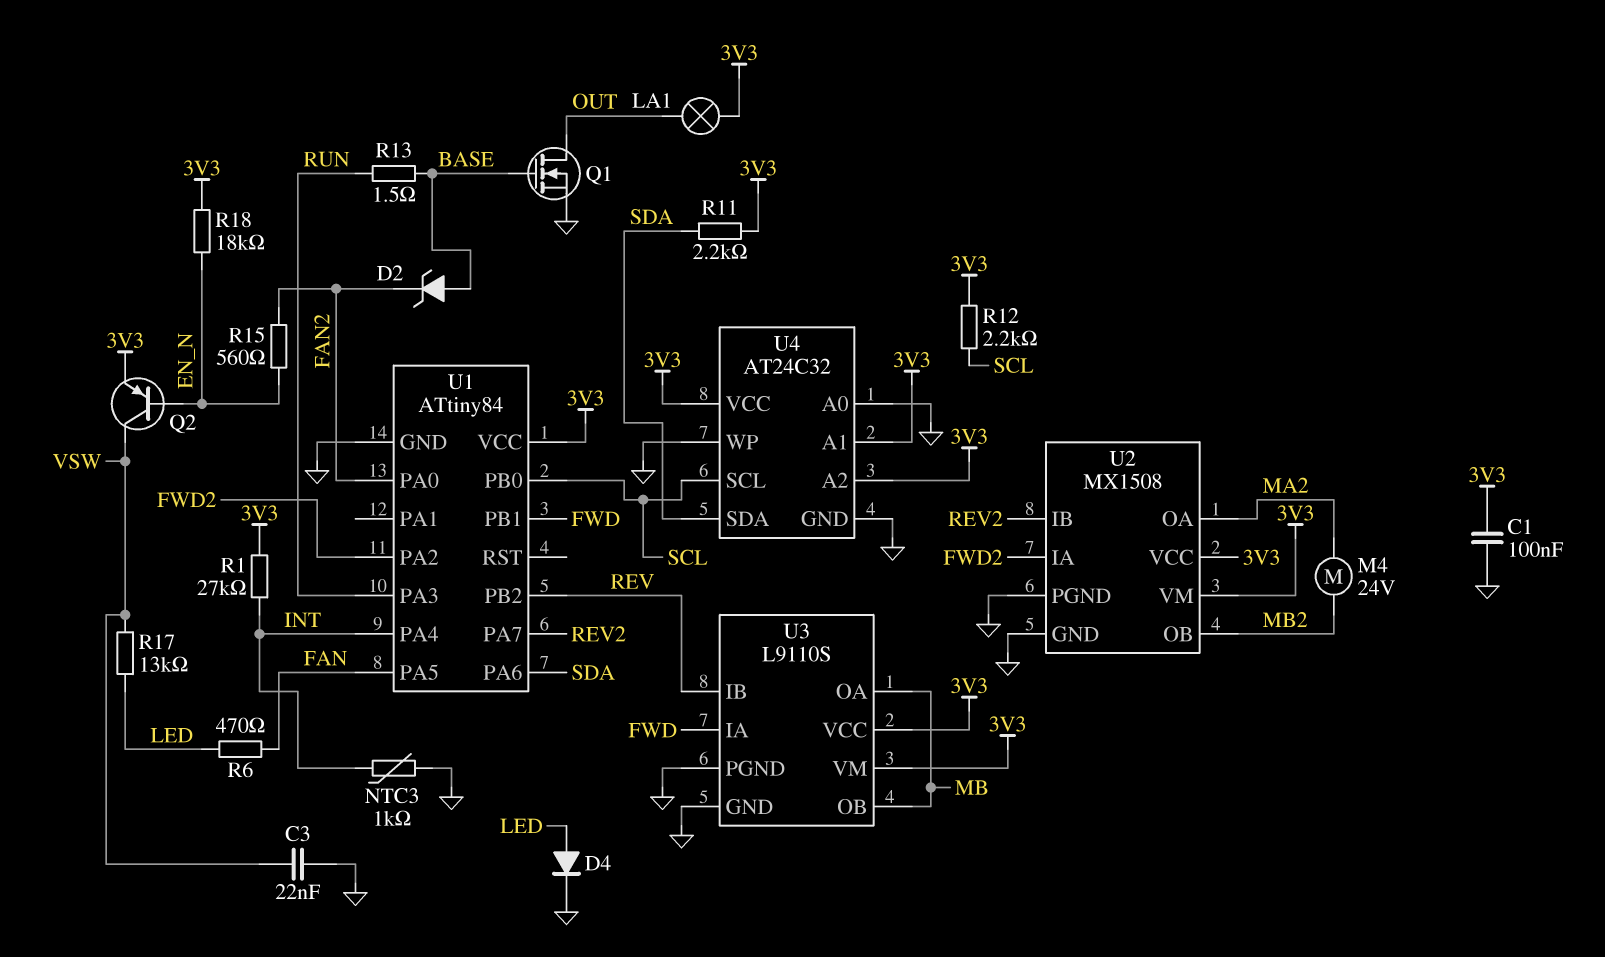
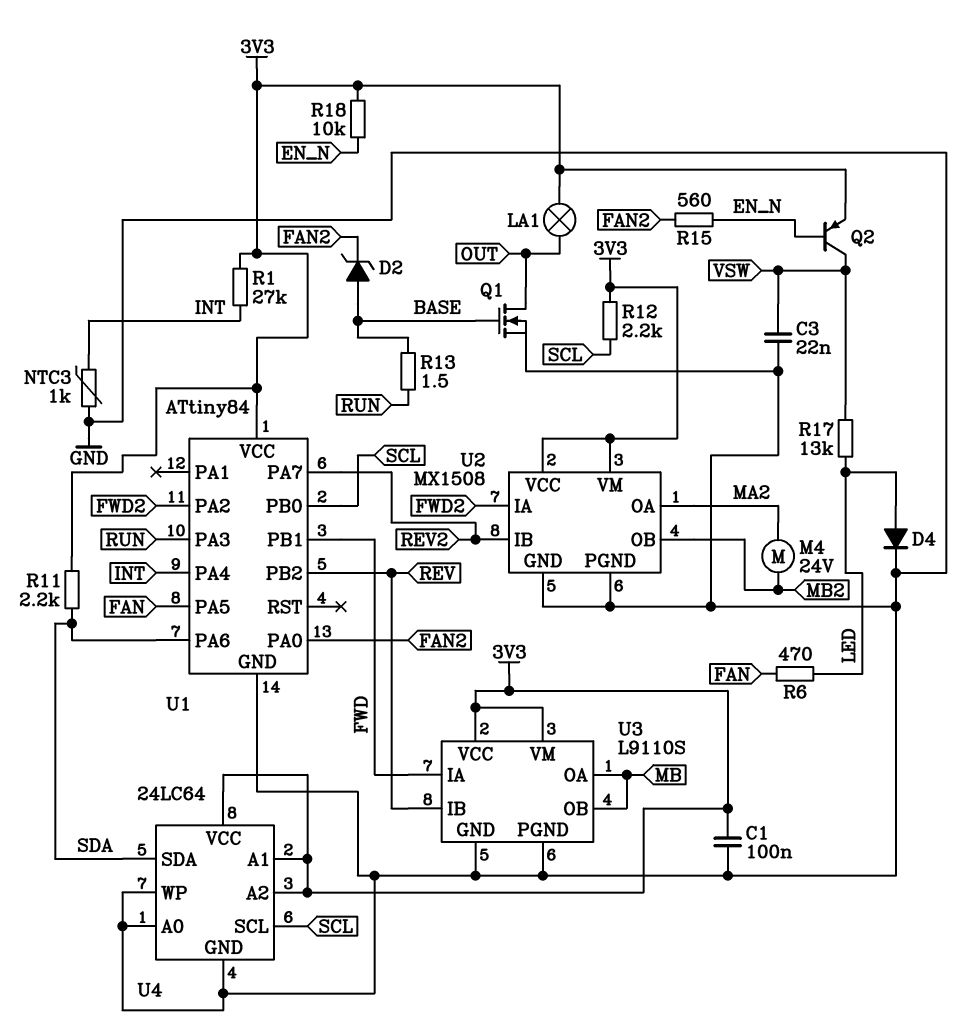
R18: 18k (3V3, EN_N) -> 10k (3V3, EN_N)
U4: AT24C32 -> 24LC64

